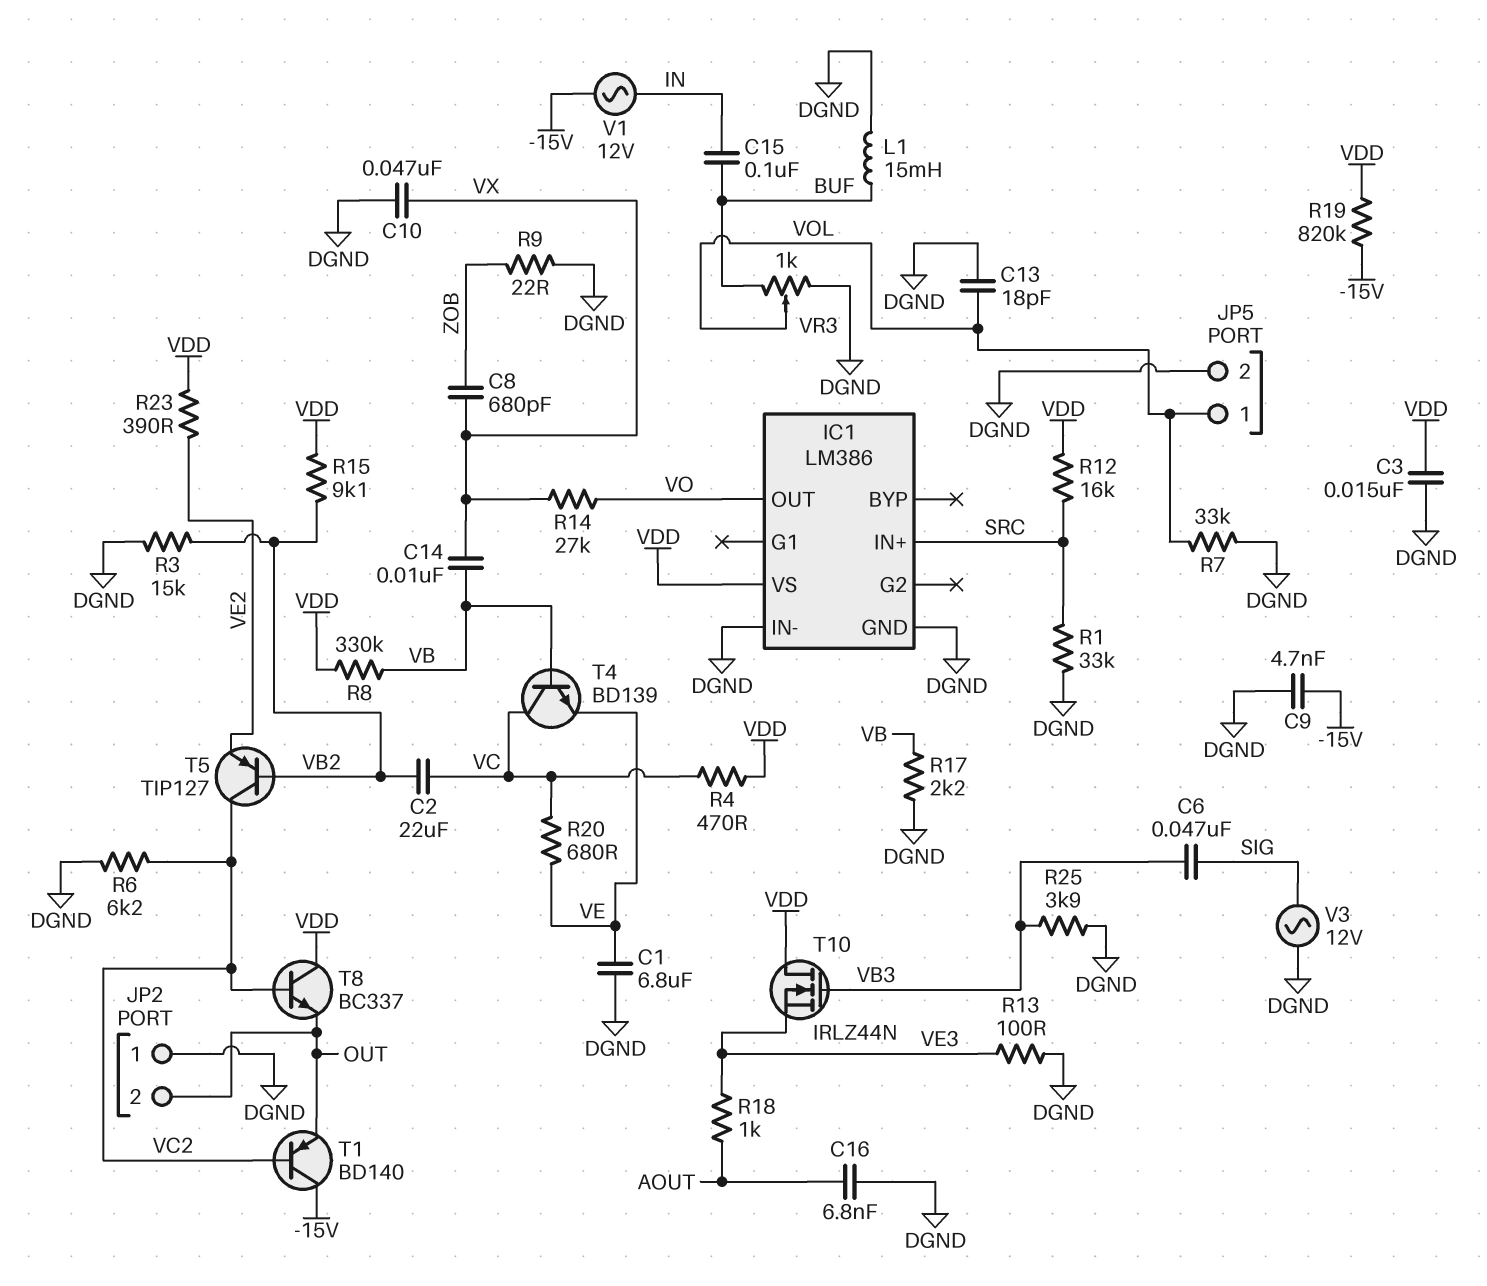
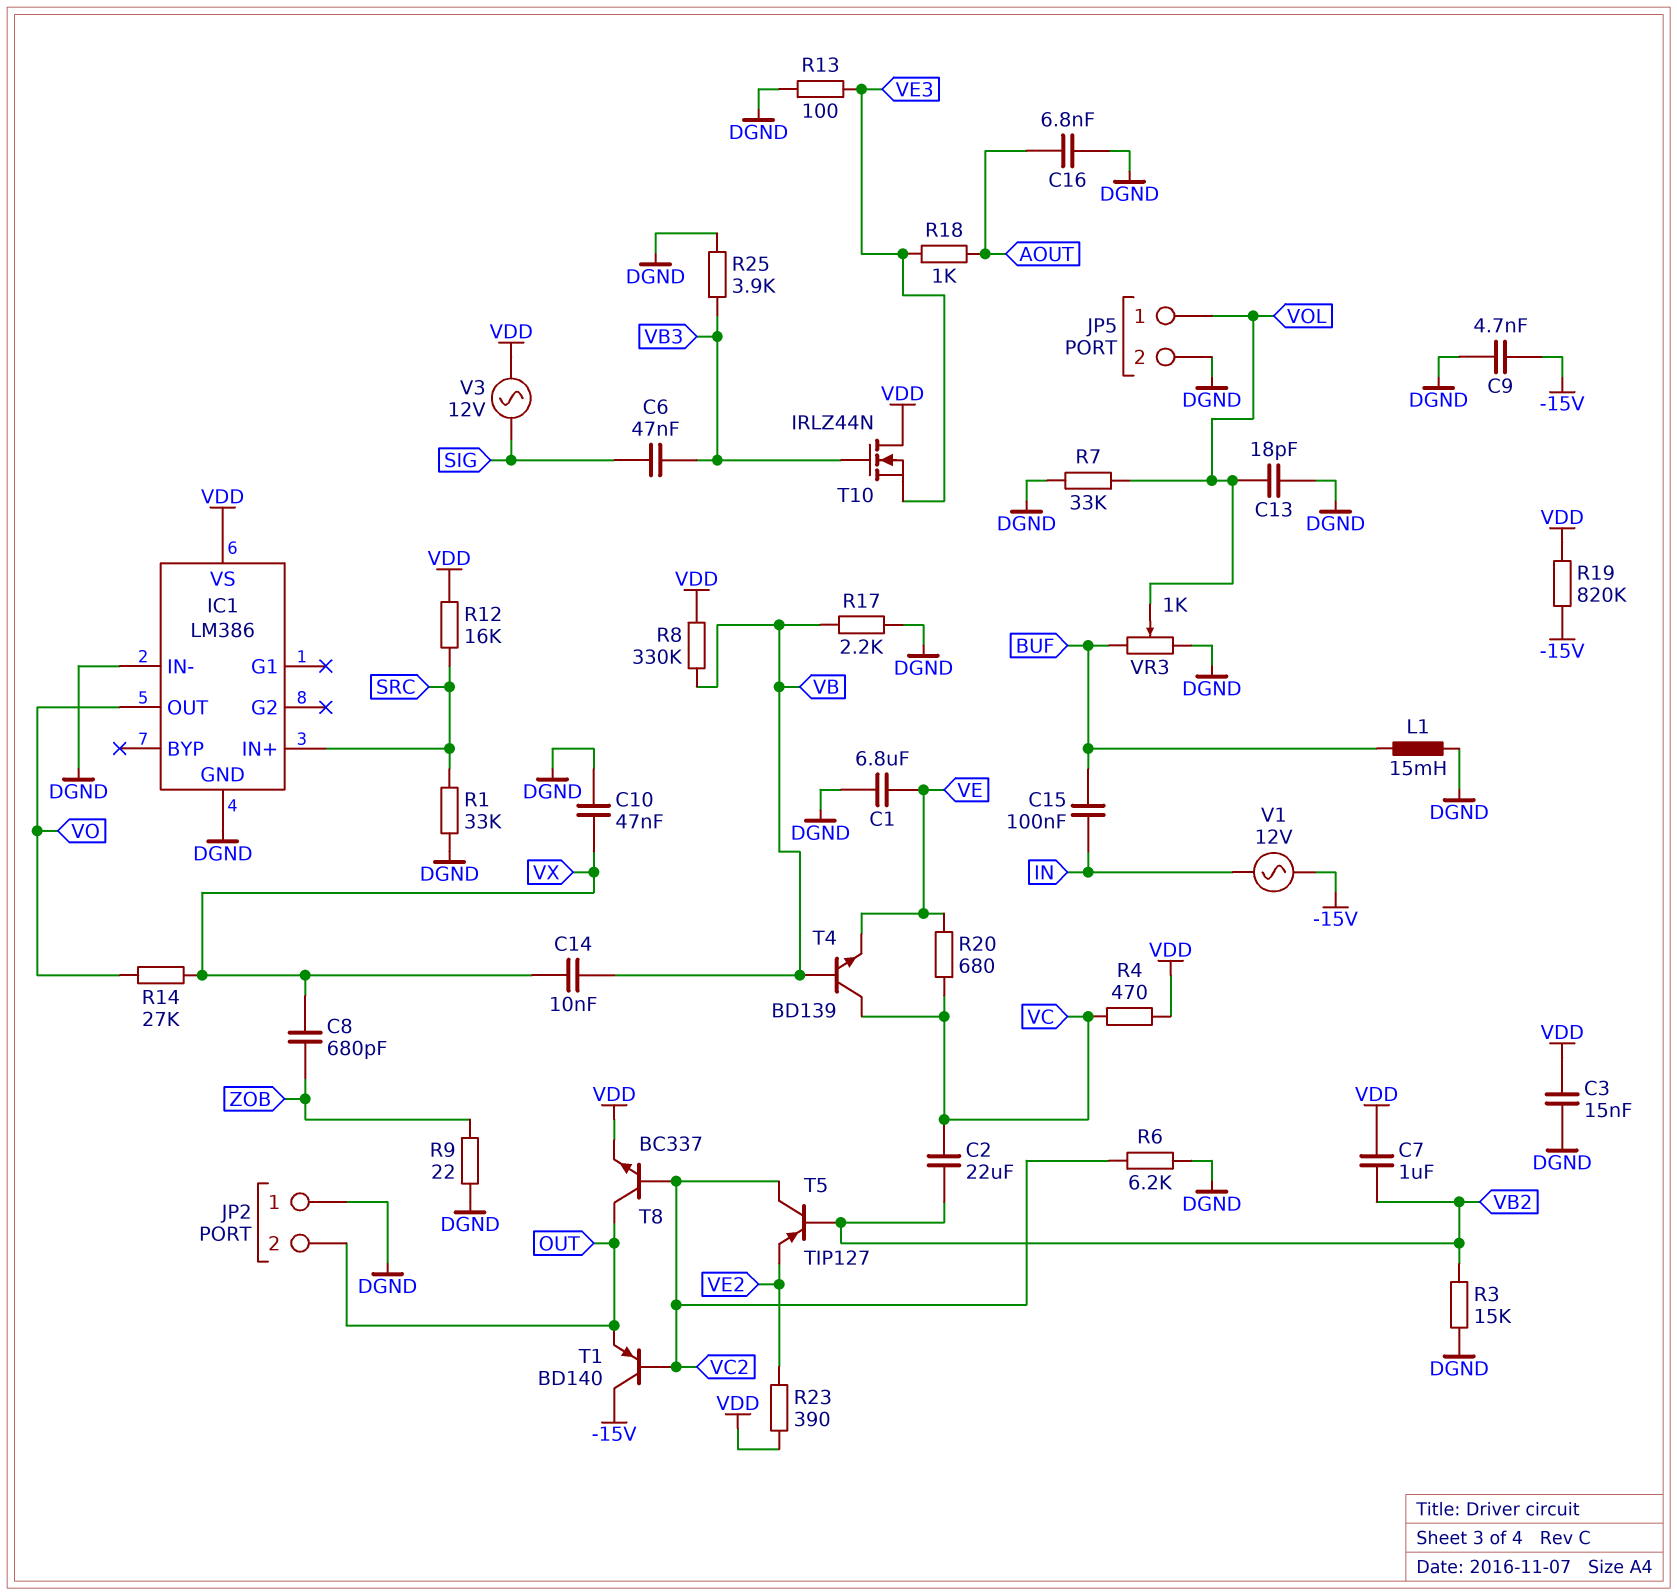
C7: none -> 1uF (VB2, VDD)
R15: 9.1k (VB2, VDD) -> none
T8: NPN BC337 (B VC2, C VDD, E OUT) -> NPN BC337 (B VC2, C OUT, E VDD)
V3: AC 12V (DGND, SIG) -> AC 12V (SIG, VDD)

